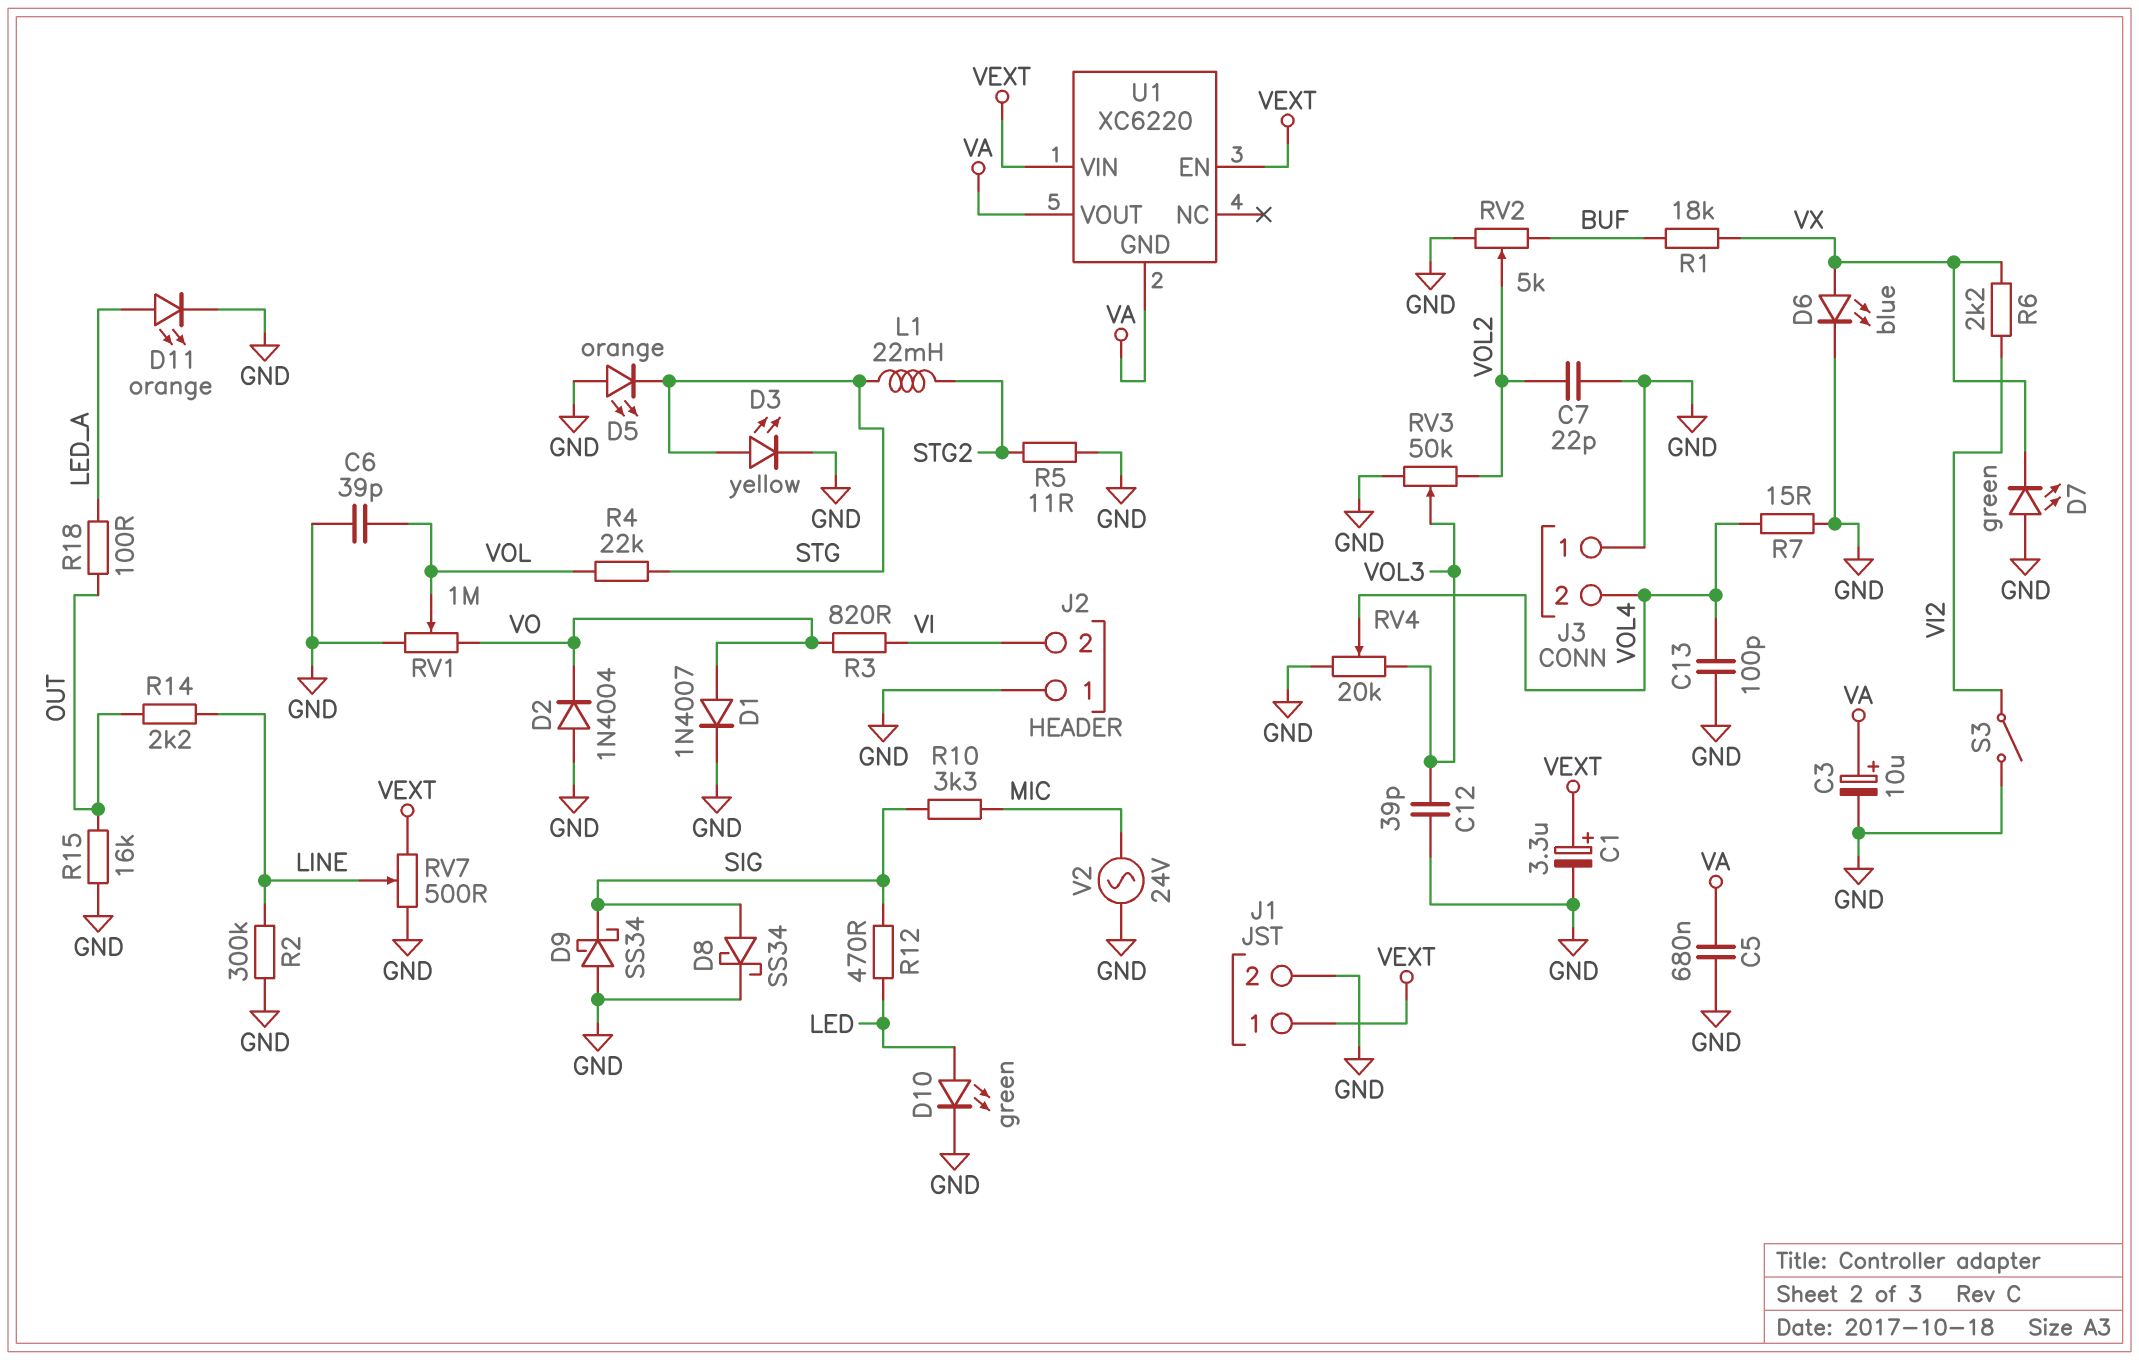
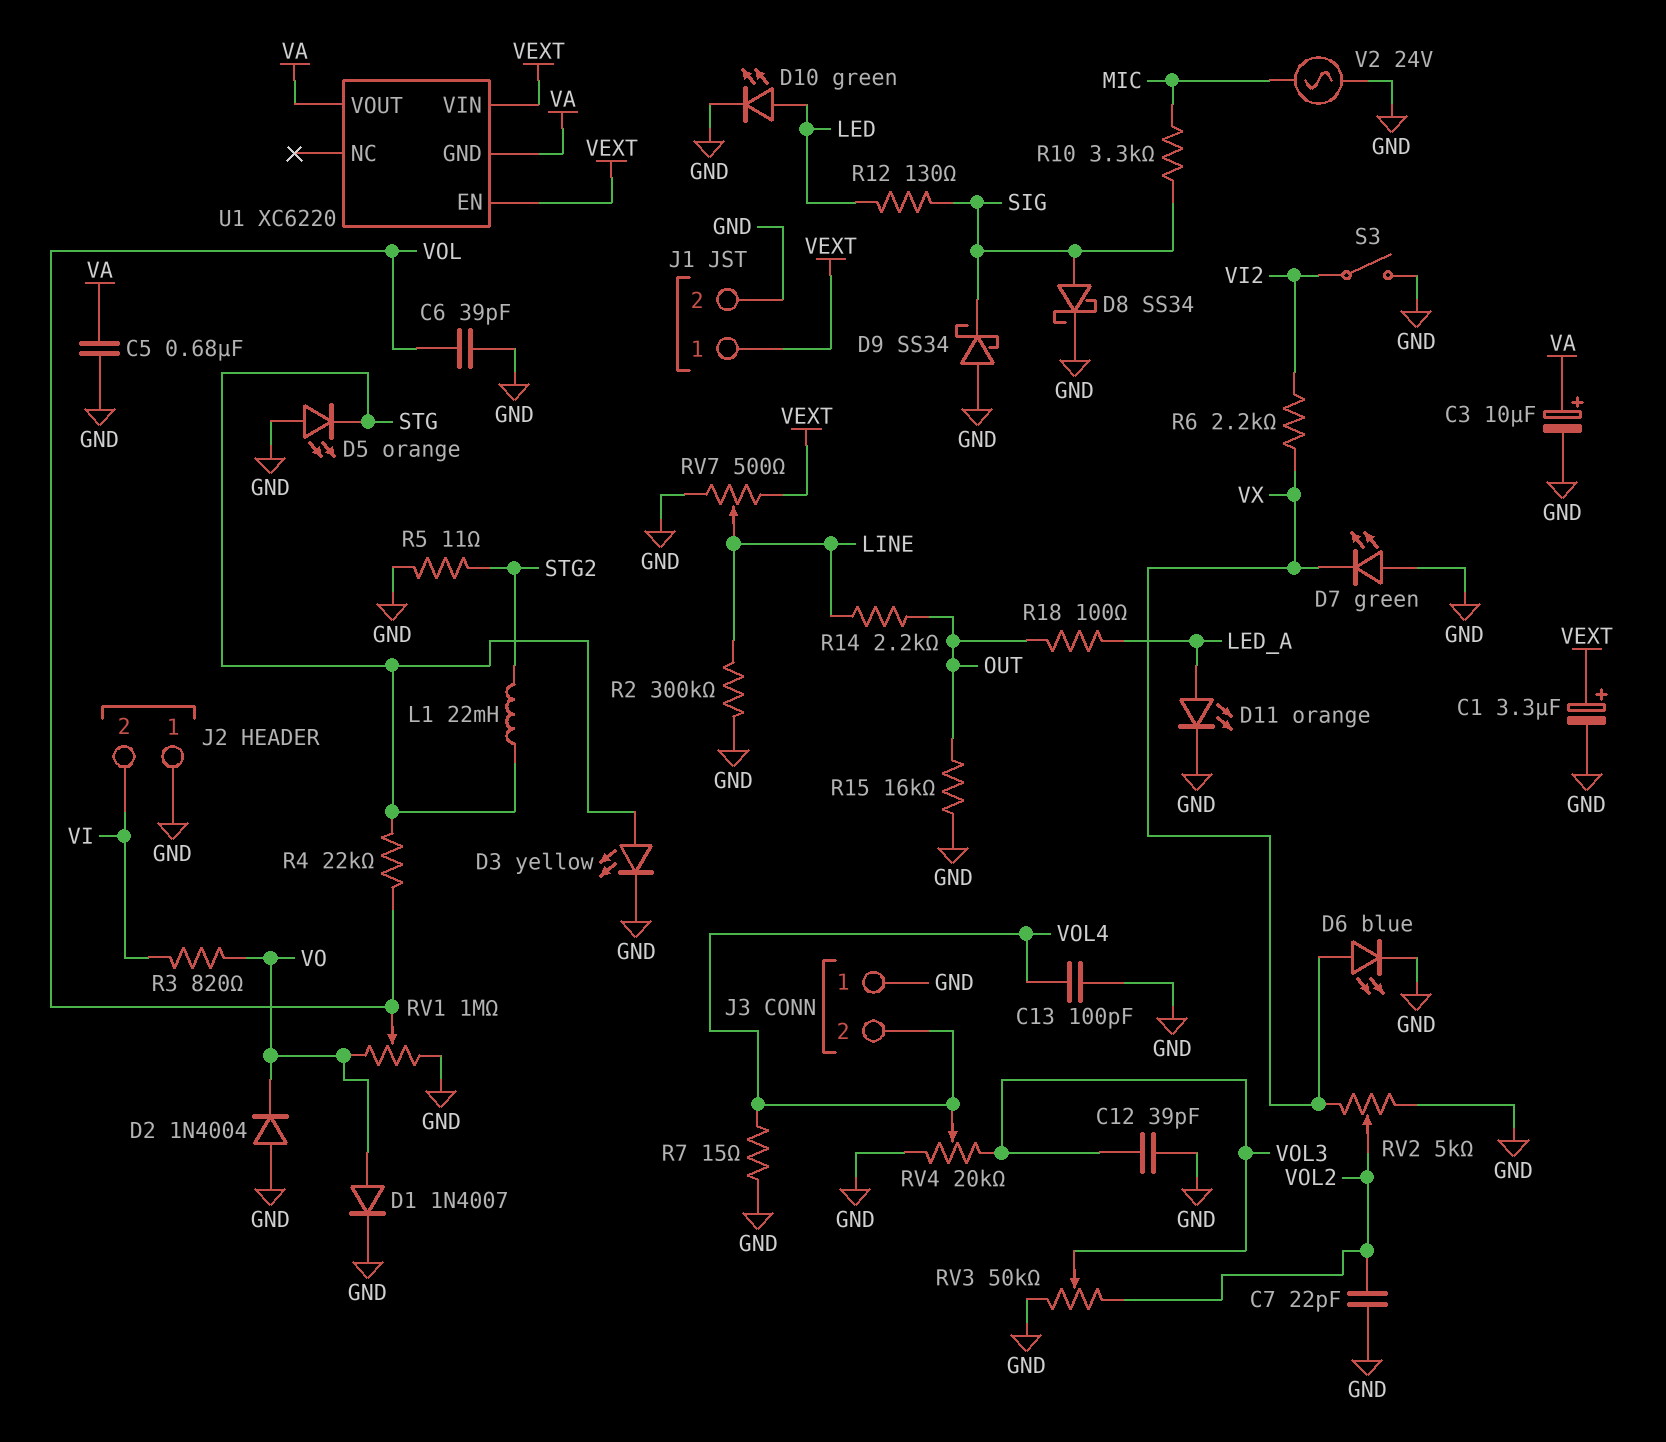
R1: 18k (BUF, VX) -> none
R12: 470 (LED, SIG) -> 130 (LED, SIG)
RV2: 5k (BUF, GND, wiper VOL2) -> 5k (GND, VX, wiper VOL2)

